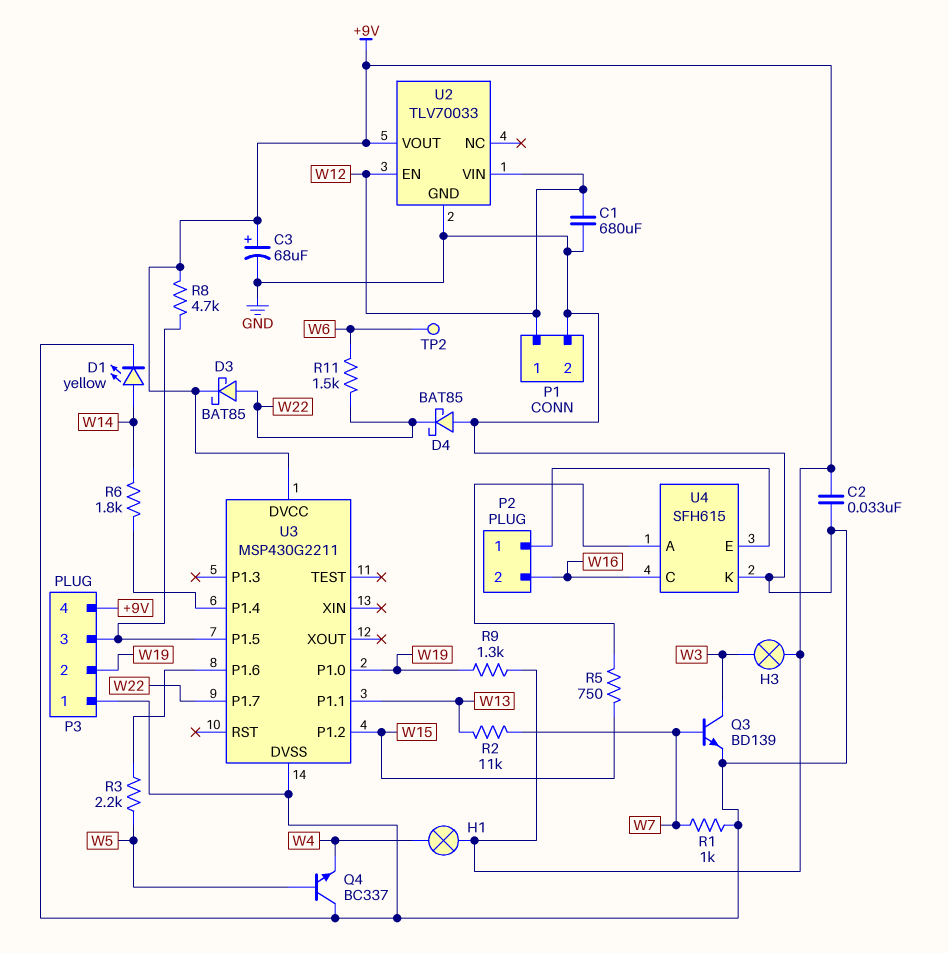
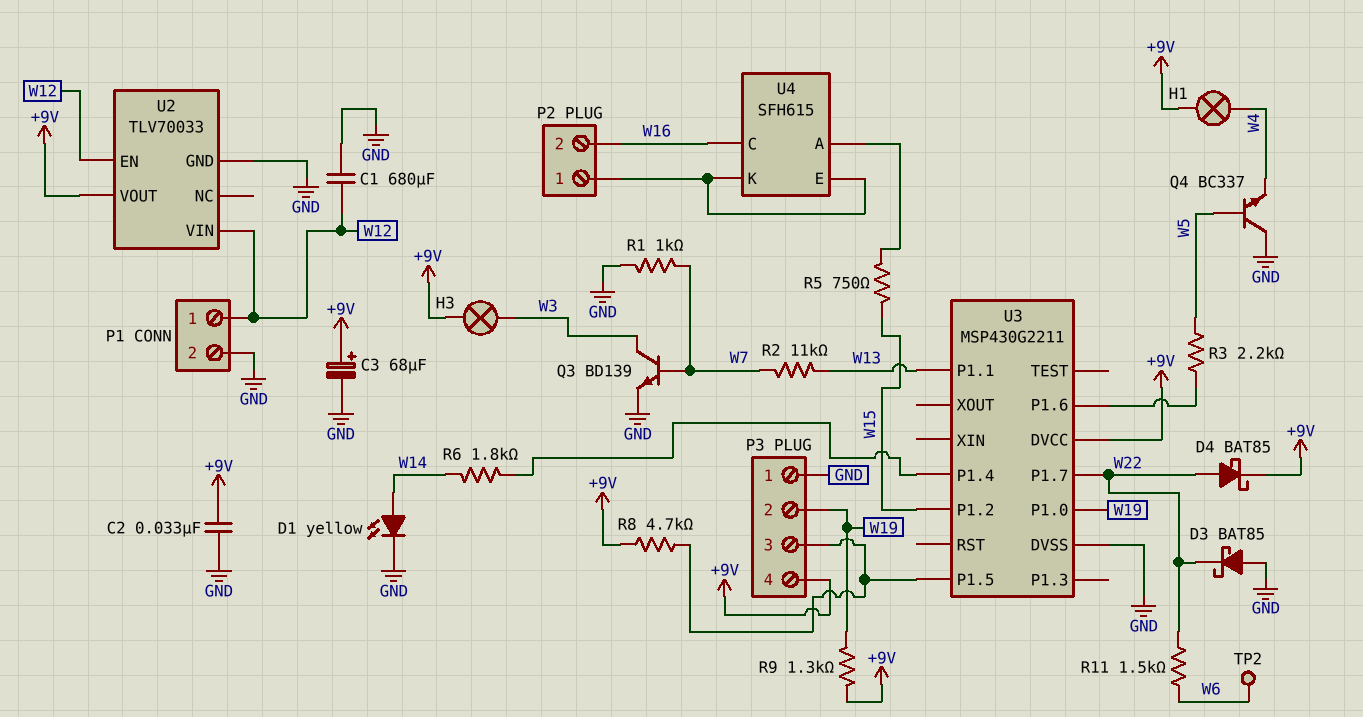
D3: schottky BAT85 (A W22, K +9V) -> schottky BAT85 (A GND, K W22)
D4: schottky BAT85 (A GND, K W22) -> schottky BAT85 (A W22, K +9V)
U4 pin K: GND -> P2/1

